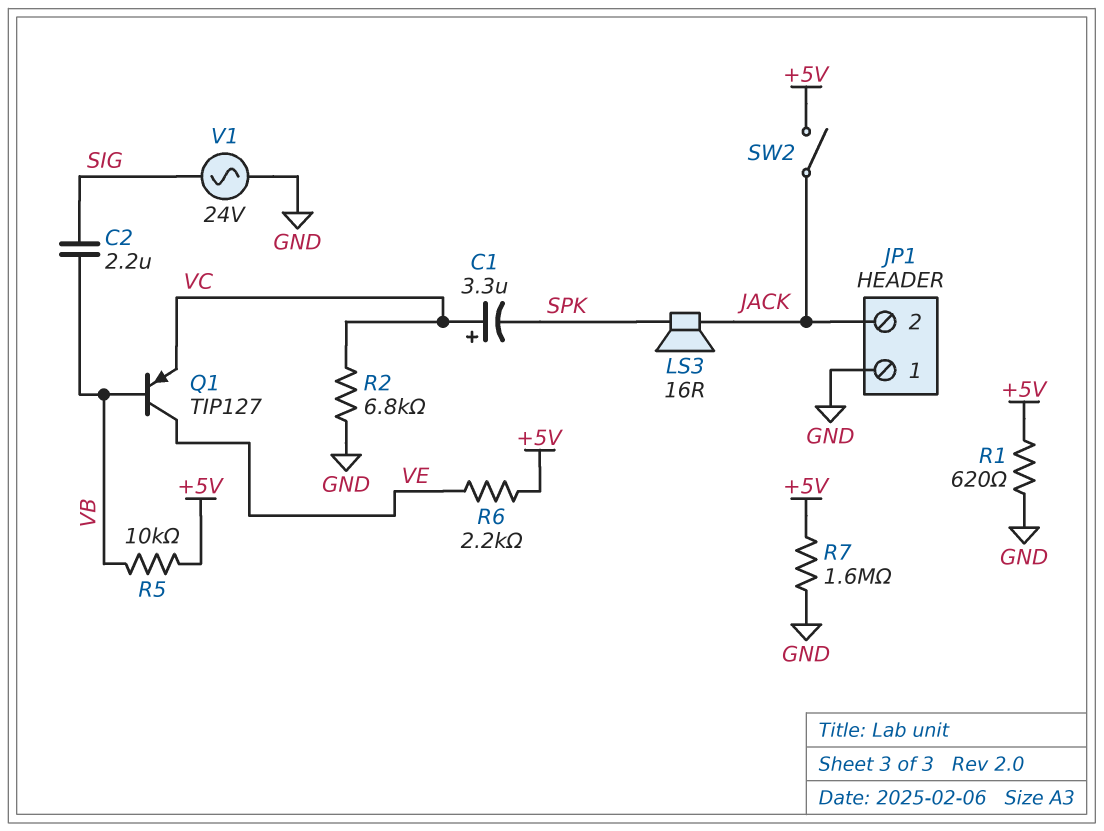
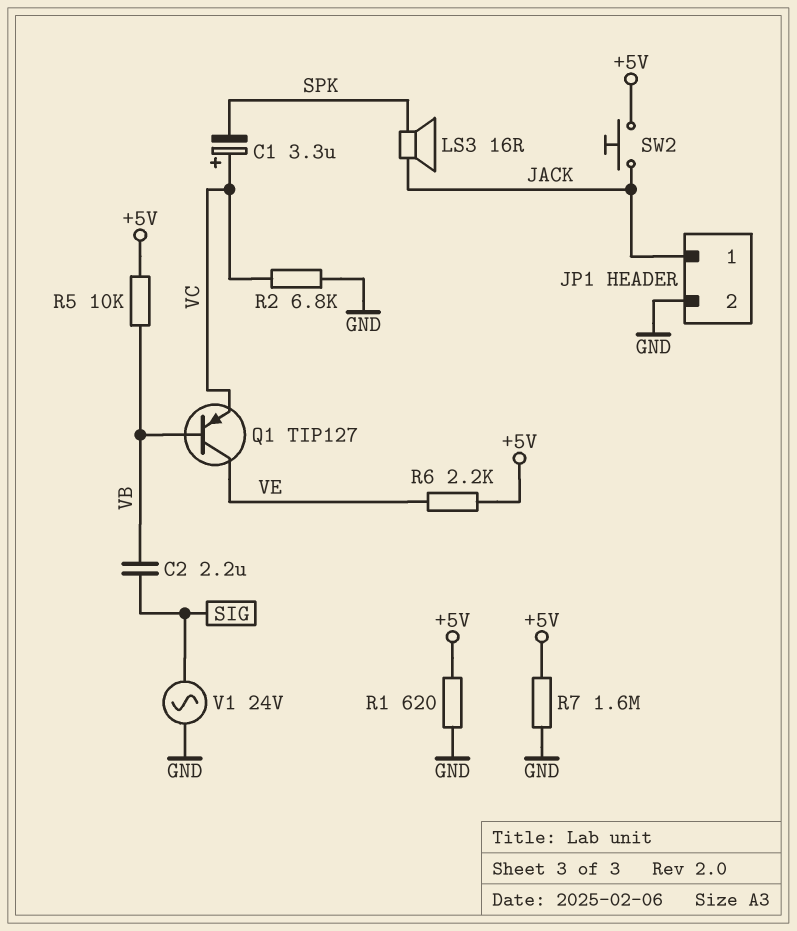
JP1 pin 1: GND -> JACK
JP1 pin 2: JACK -> GND
SW2: switch (+5V, JACK) -> button (+5V, JACK)

